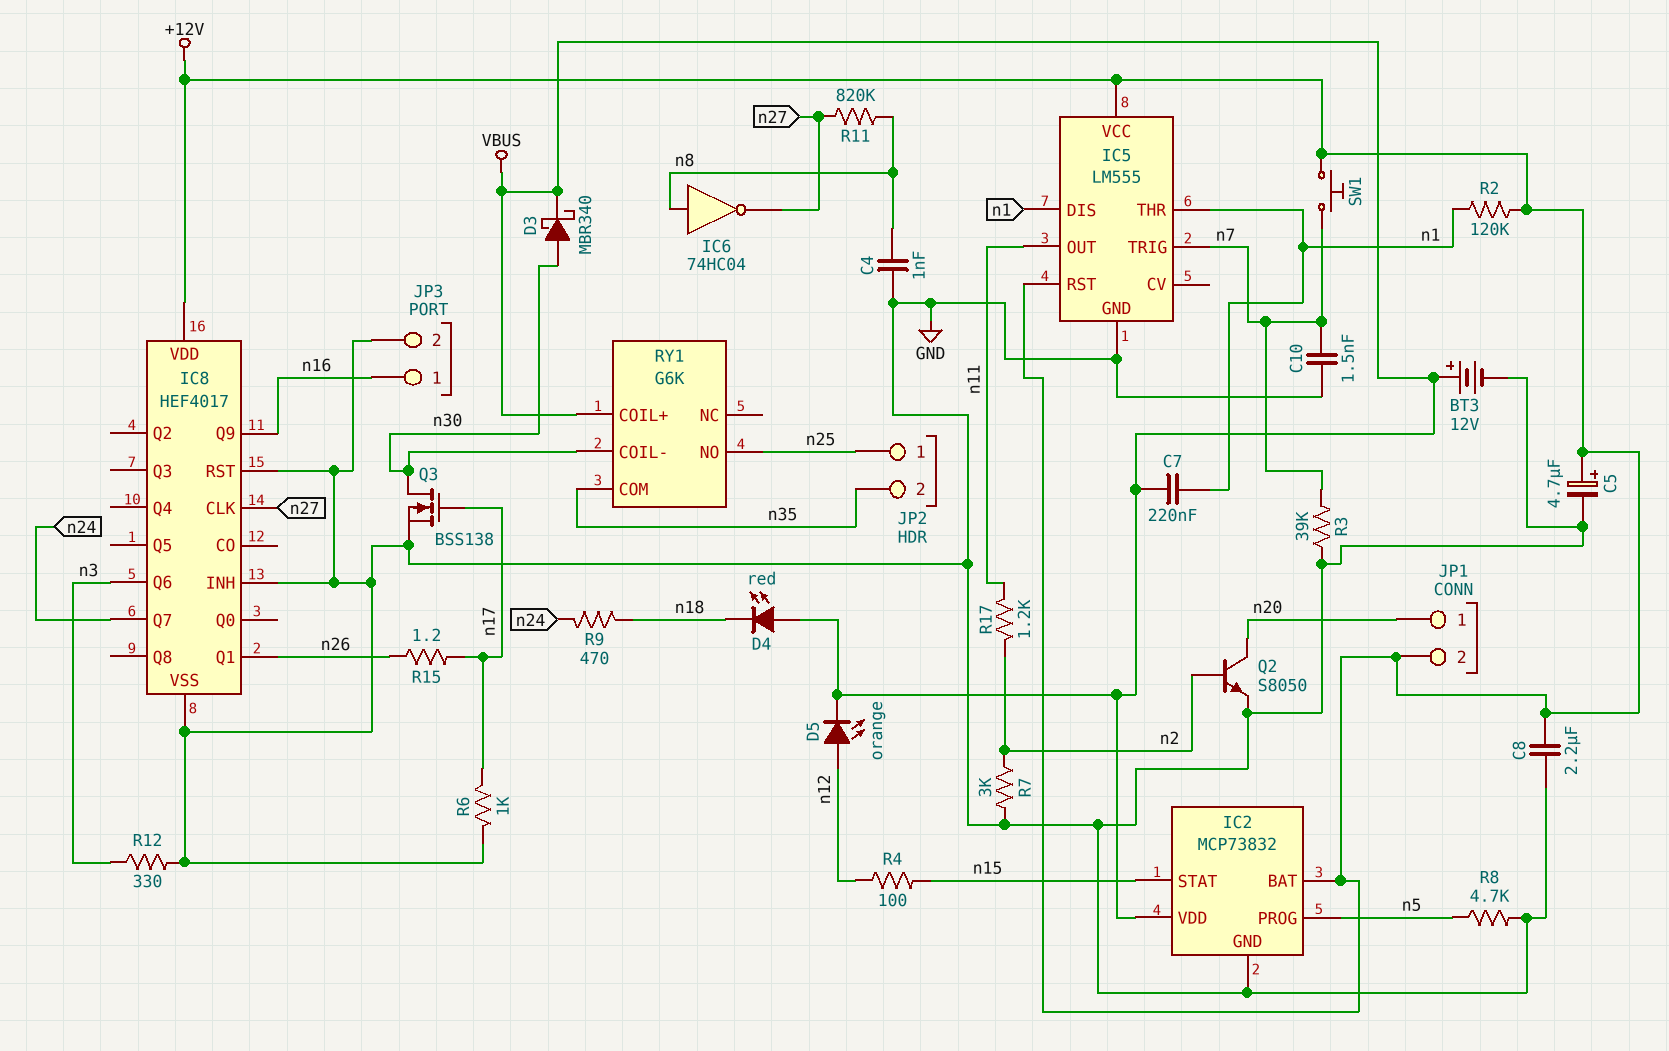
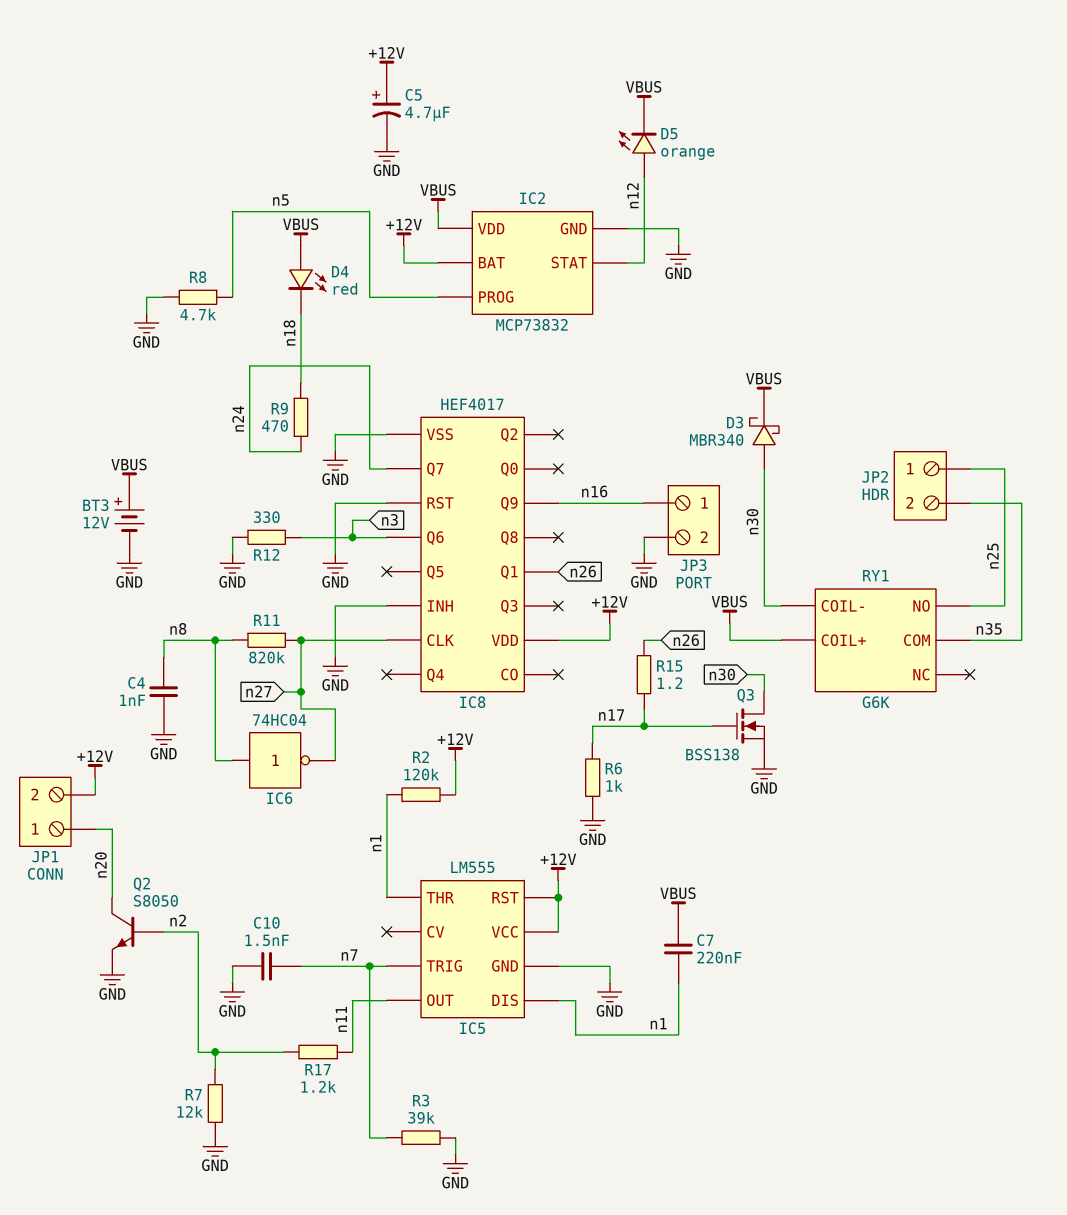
C8: 2.2uF (+12V, GND) -> none
IC2 pin STAT: n15 -> n12
R4: 100 (n12, n15) -> none
R7: 3k (GND, n2) -> 12k (GND, n2)
SW1: button (+12V, n7) -> none

